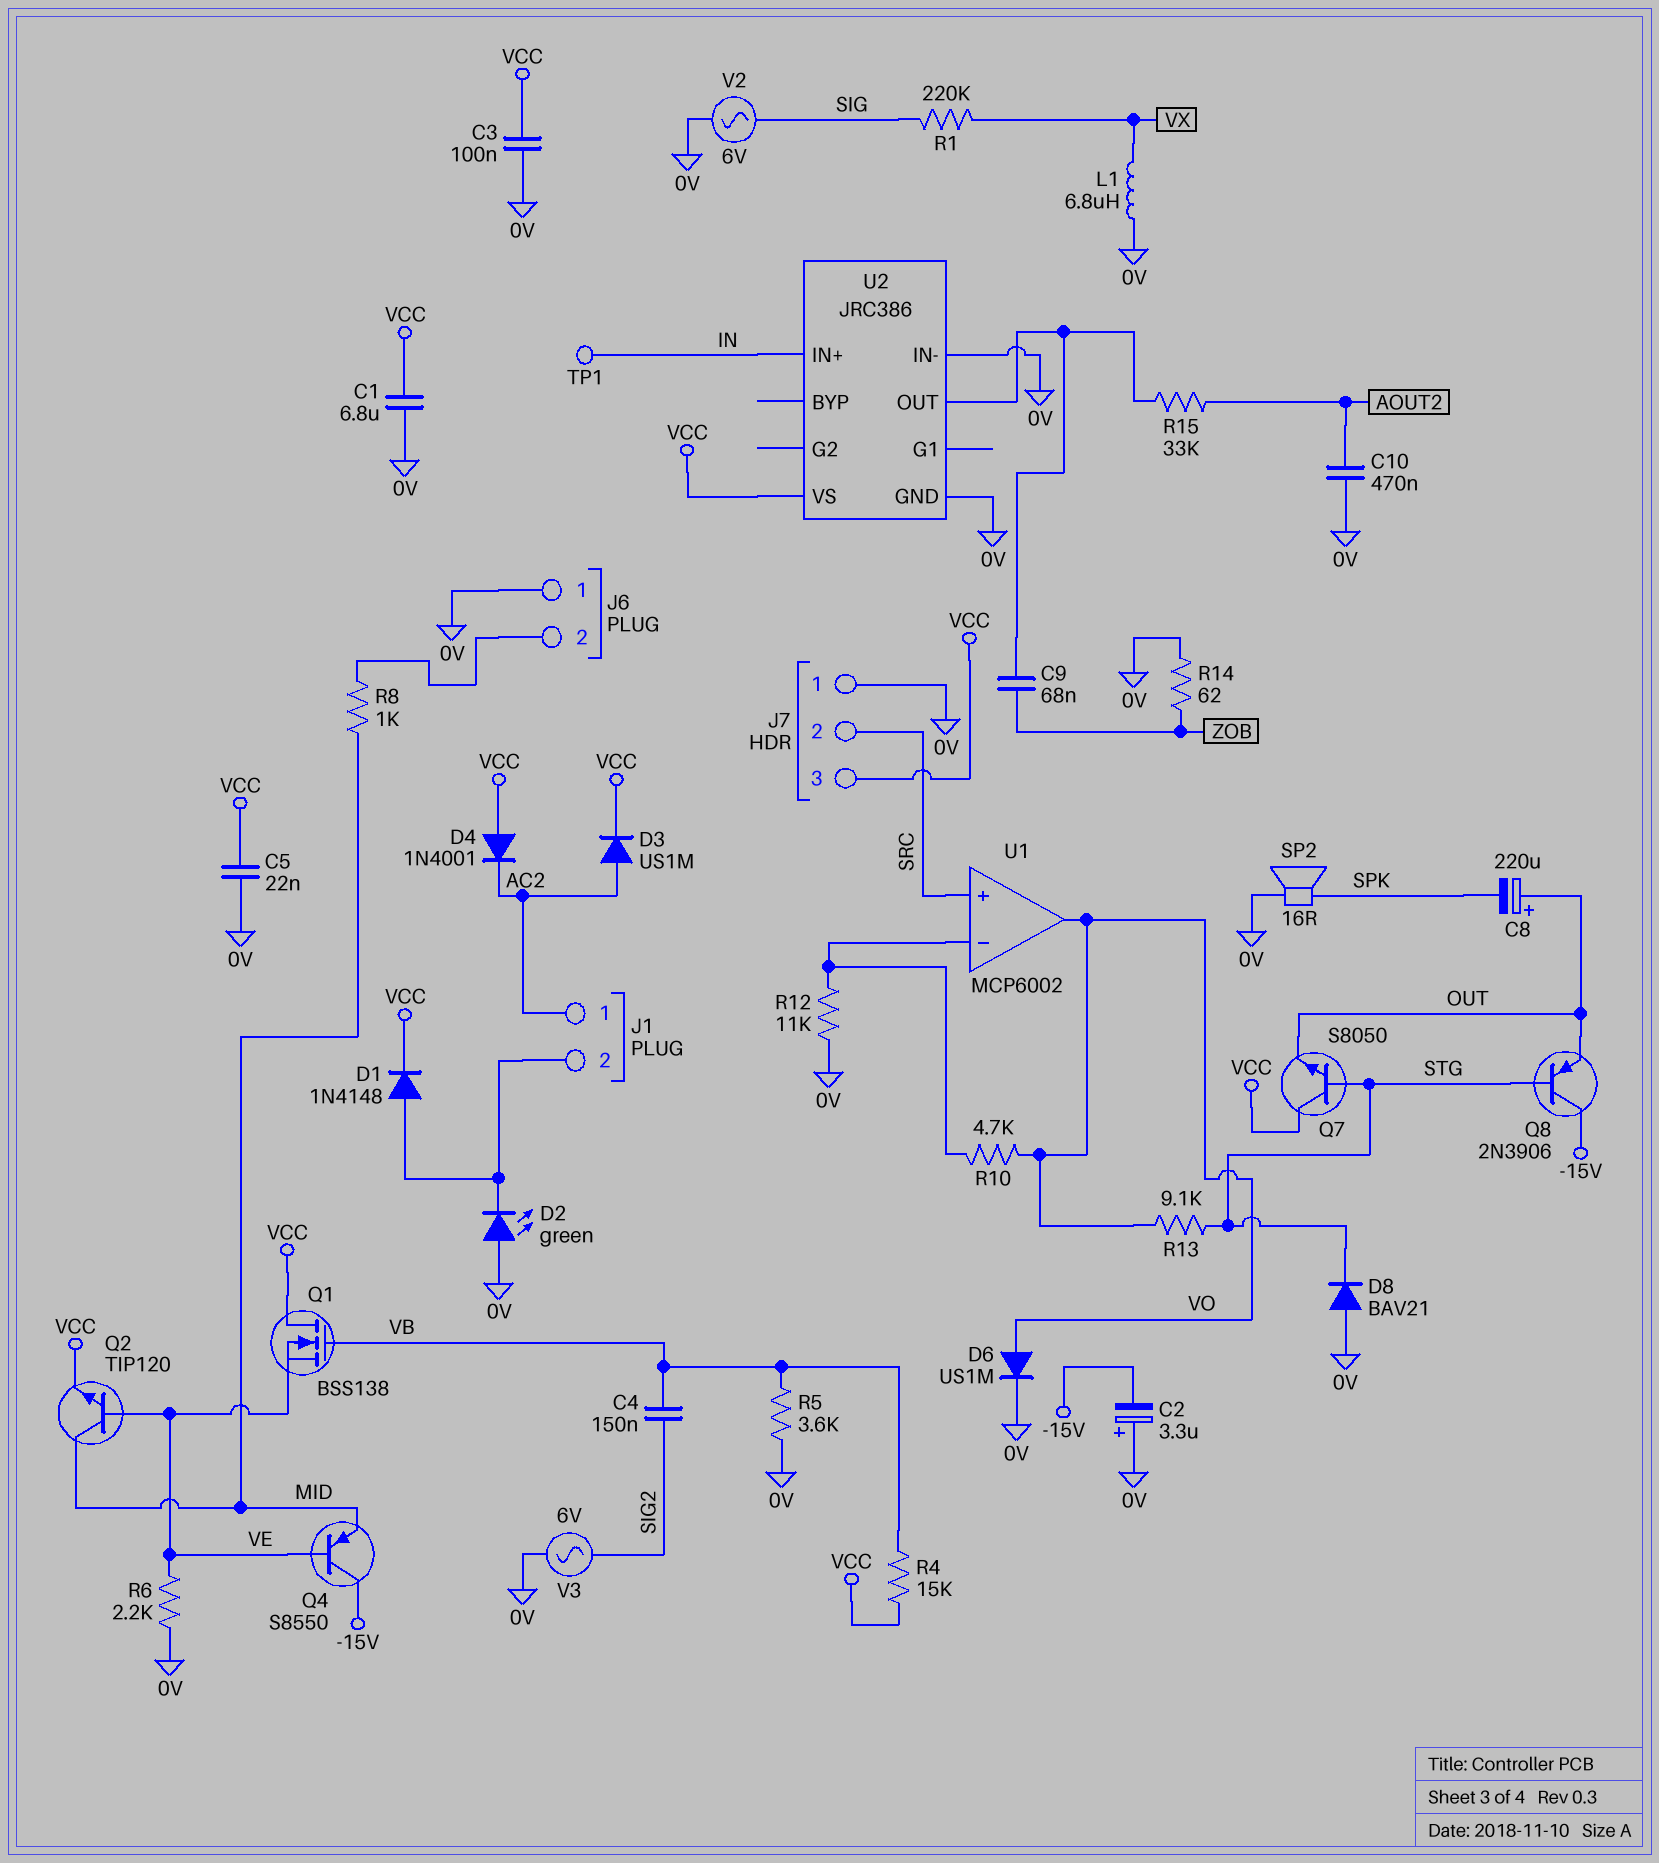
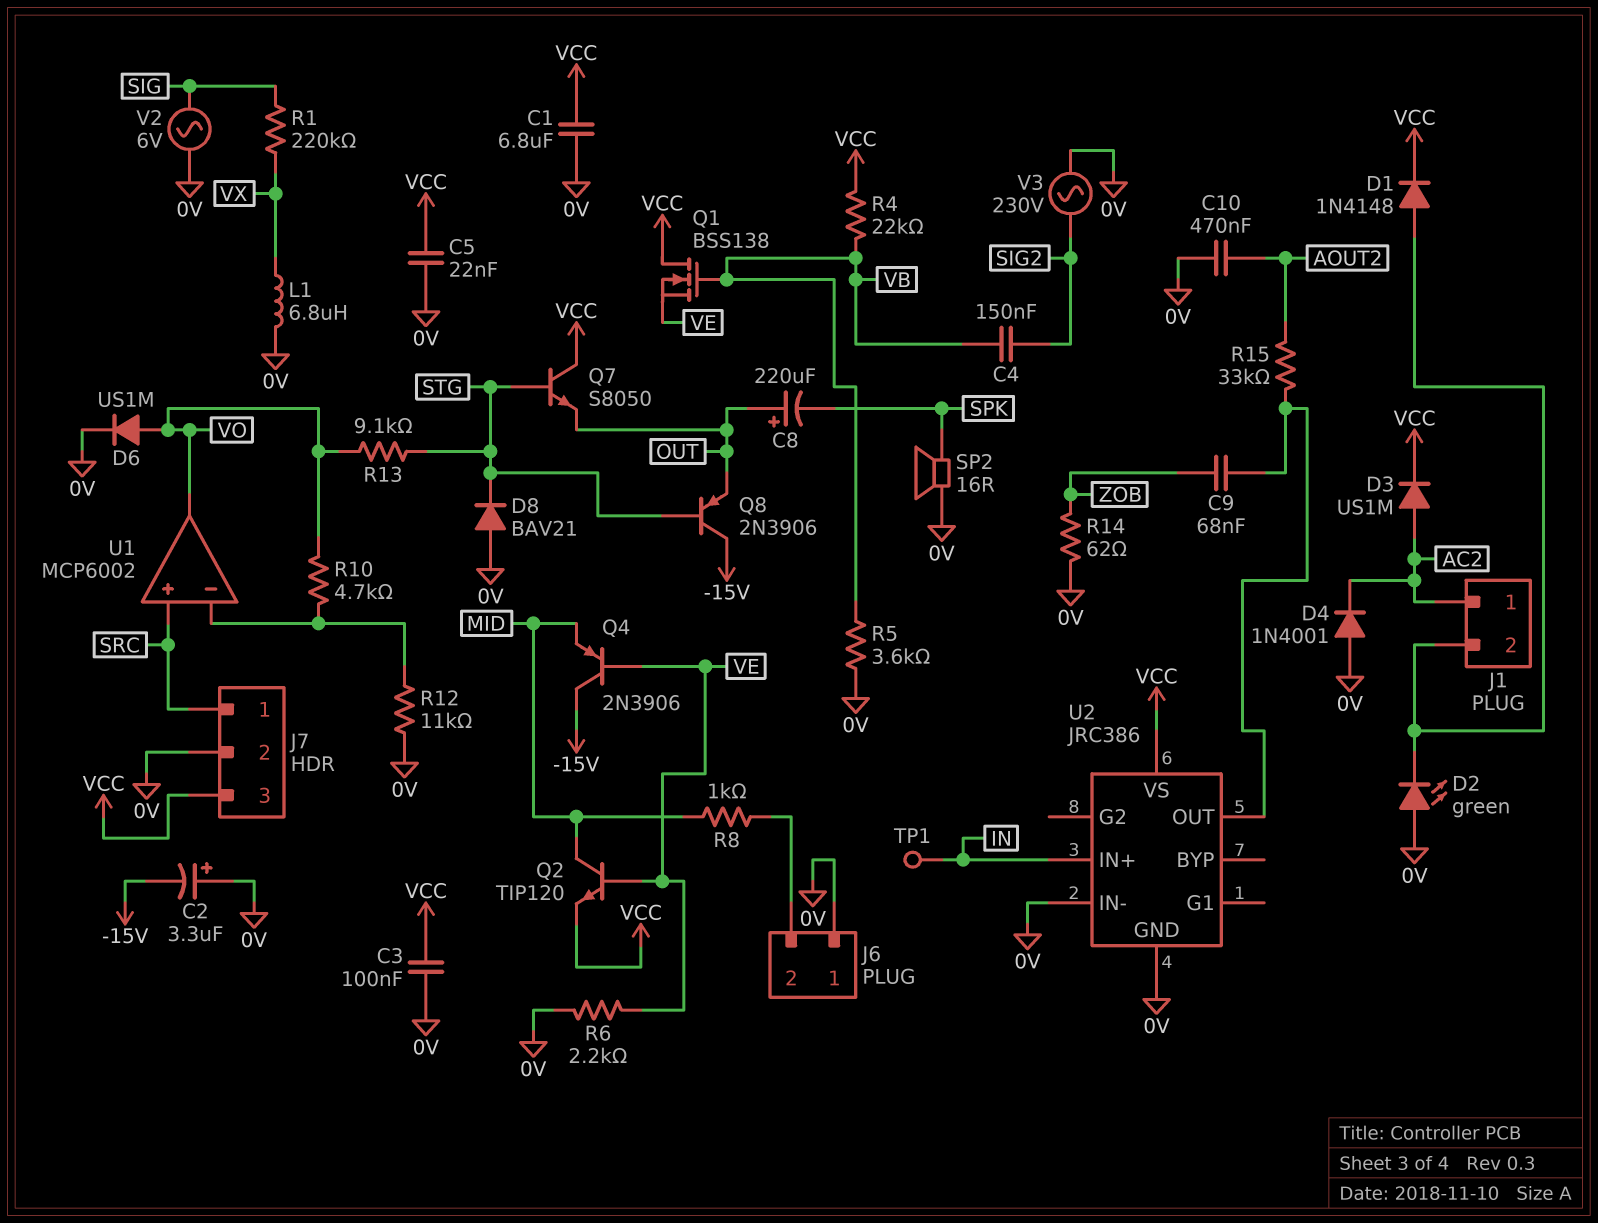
D4: diode 1N4001 (A VCC, K AC2) -> diode 1N4001 (A 0V, K AC2)
J7 pin 1: 0V -> SRC
J7 pin 2: SRC -> 0V
Q4: PNP S8550 (B VE, C -15V, E MID) -> PNP 2N3906 (B VE, C -15V, E MID)
R4: 15k (VB, VCC) -> 22k (VB, VCC)
V3: AC 6V (0V, SIG2) -> AC 230V (0V, SIG2)

